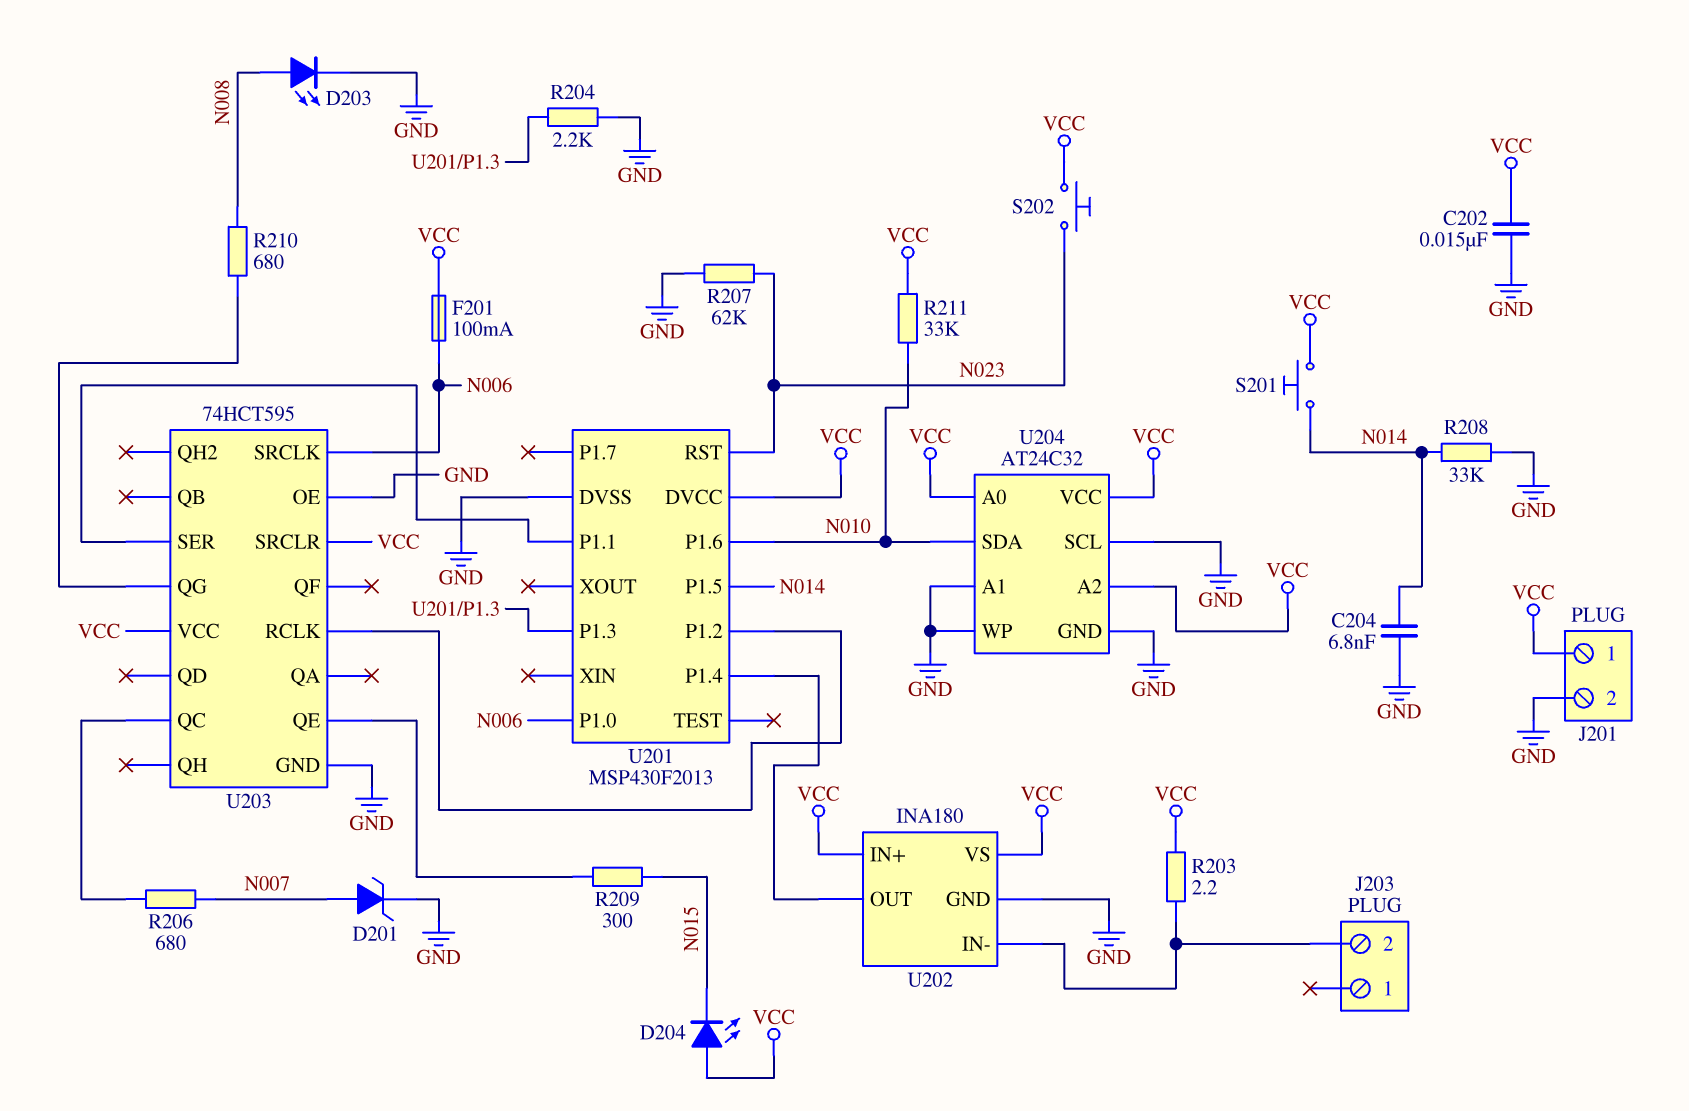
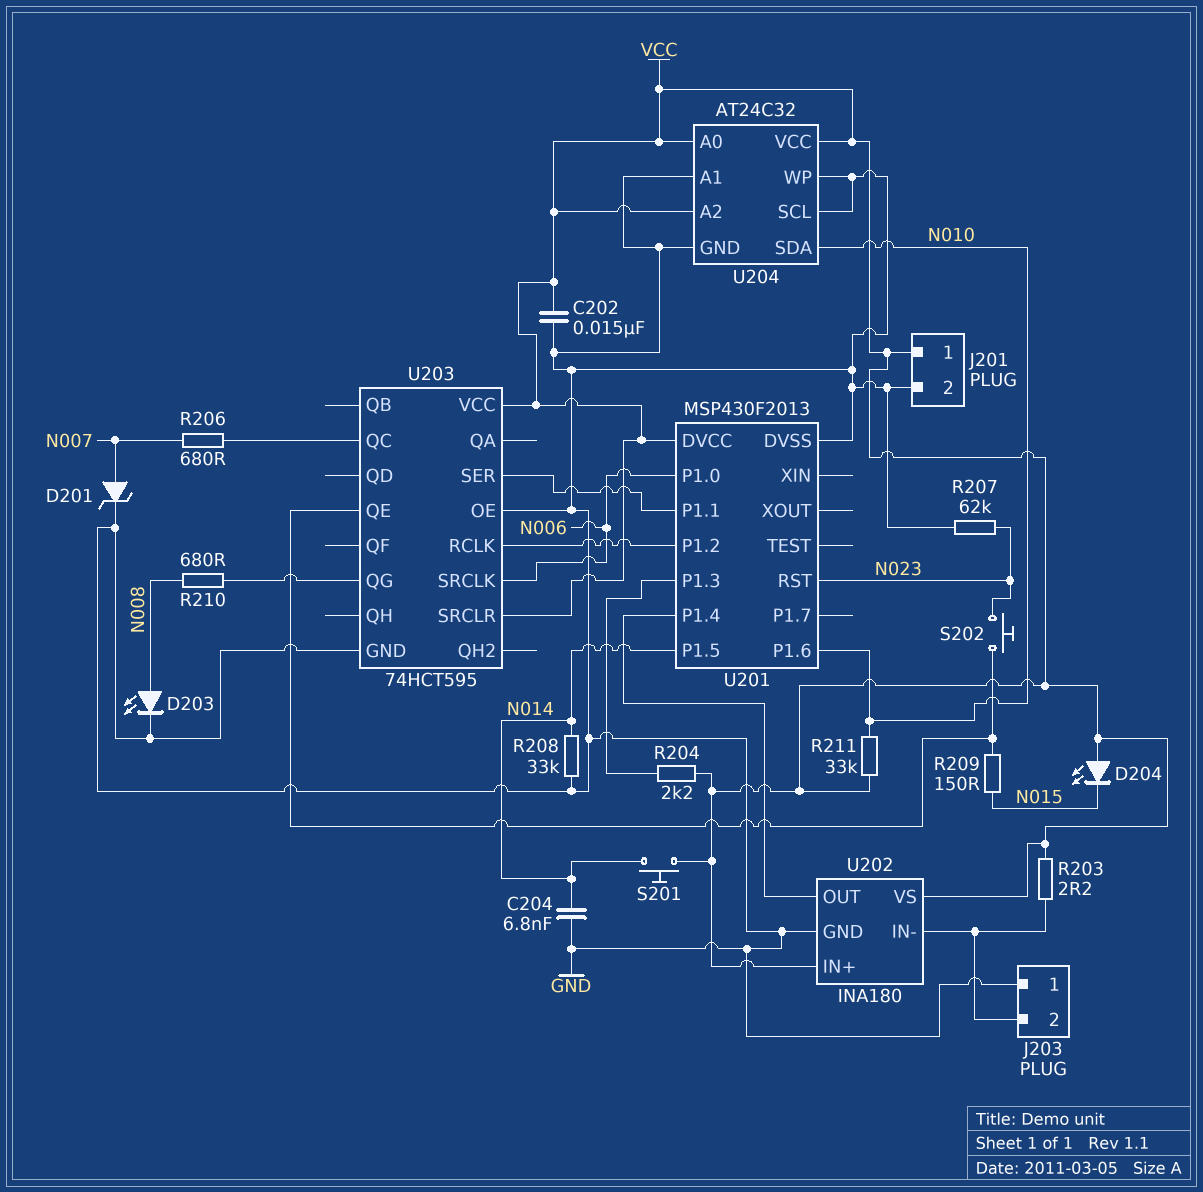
F201: 100mA (N006, VCC) -> none
J203 pin 1: none -> GND
R204: 2.2k (GND, U201/P1.3) -> 2.2k (U201/P1.3, VCC)
R209: 300 (N015, U203/QE) -> 150 (N015, U203/QE)
S202: button (N023, VCC) -> button (N023, U203/QE)

